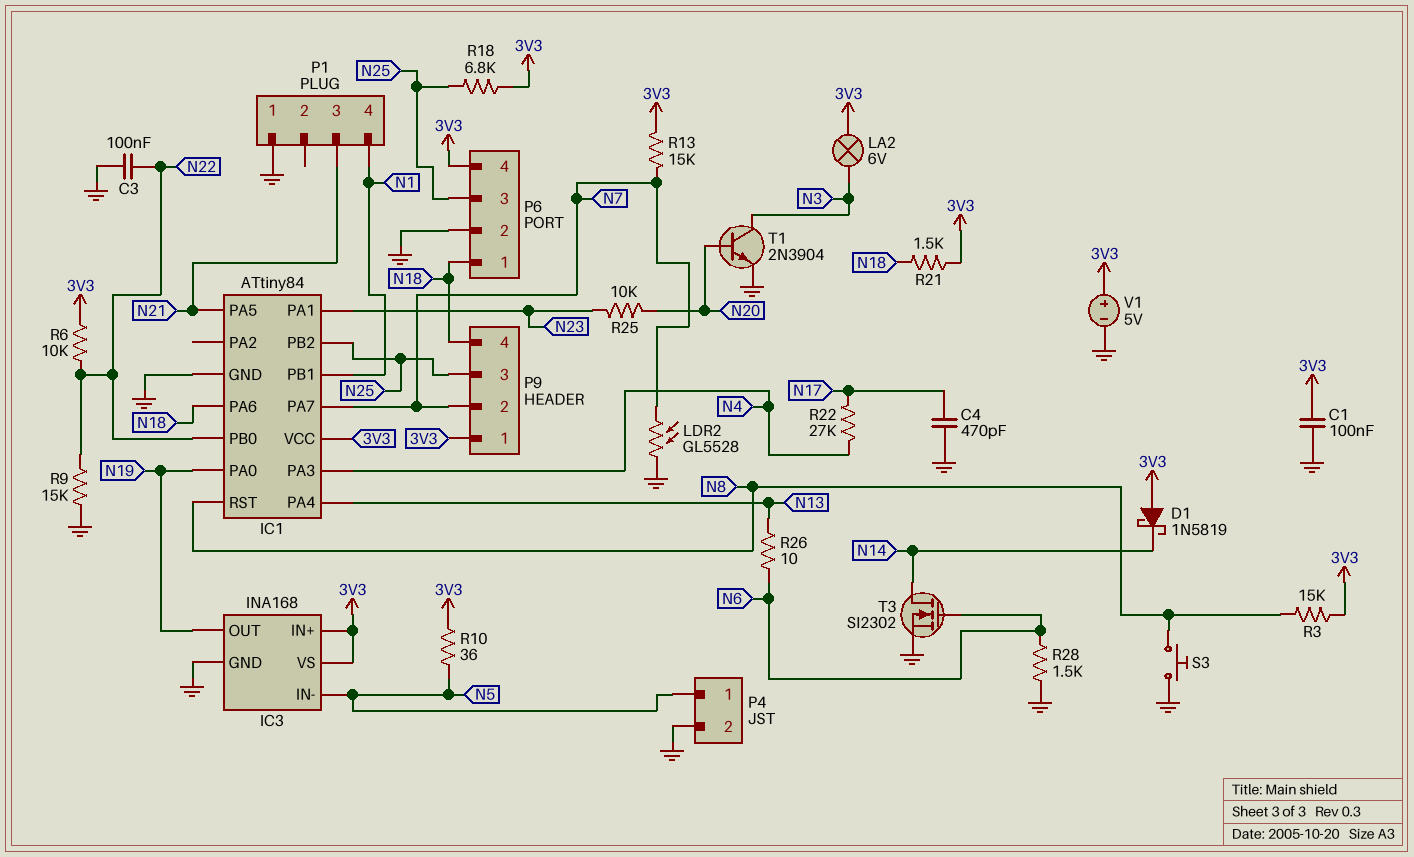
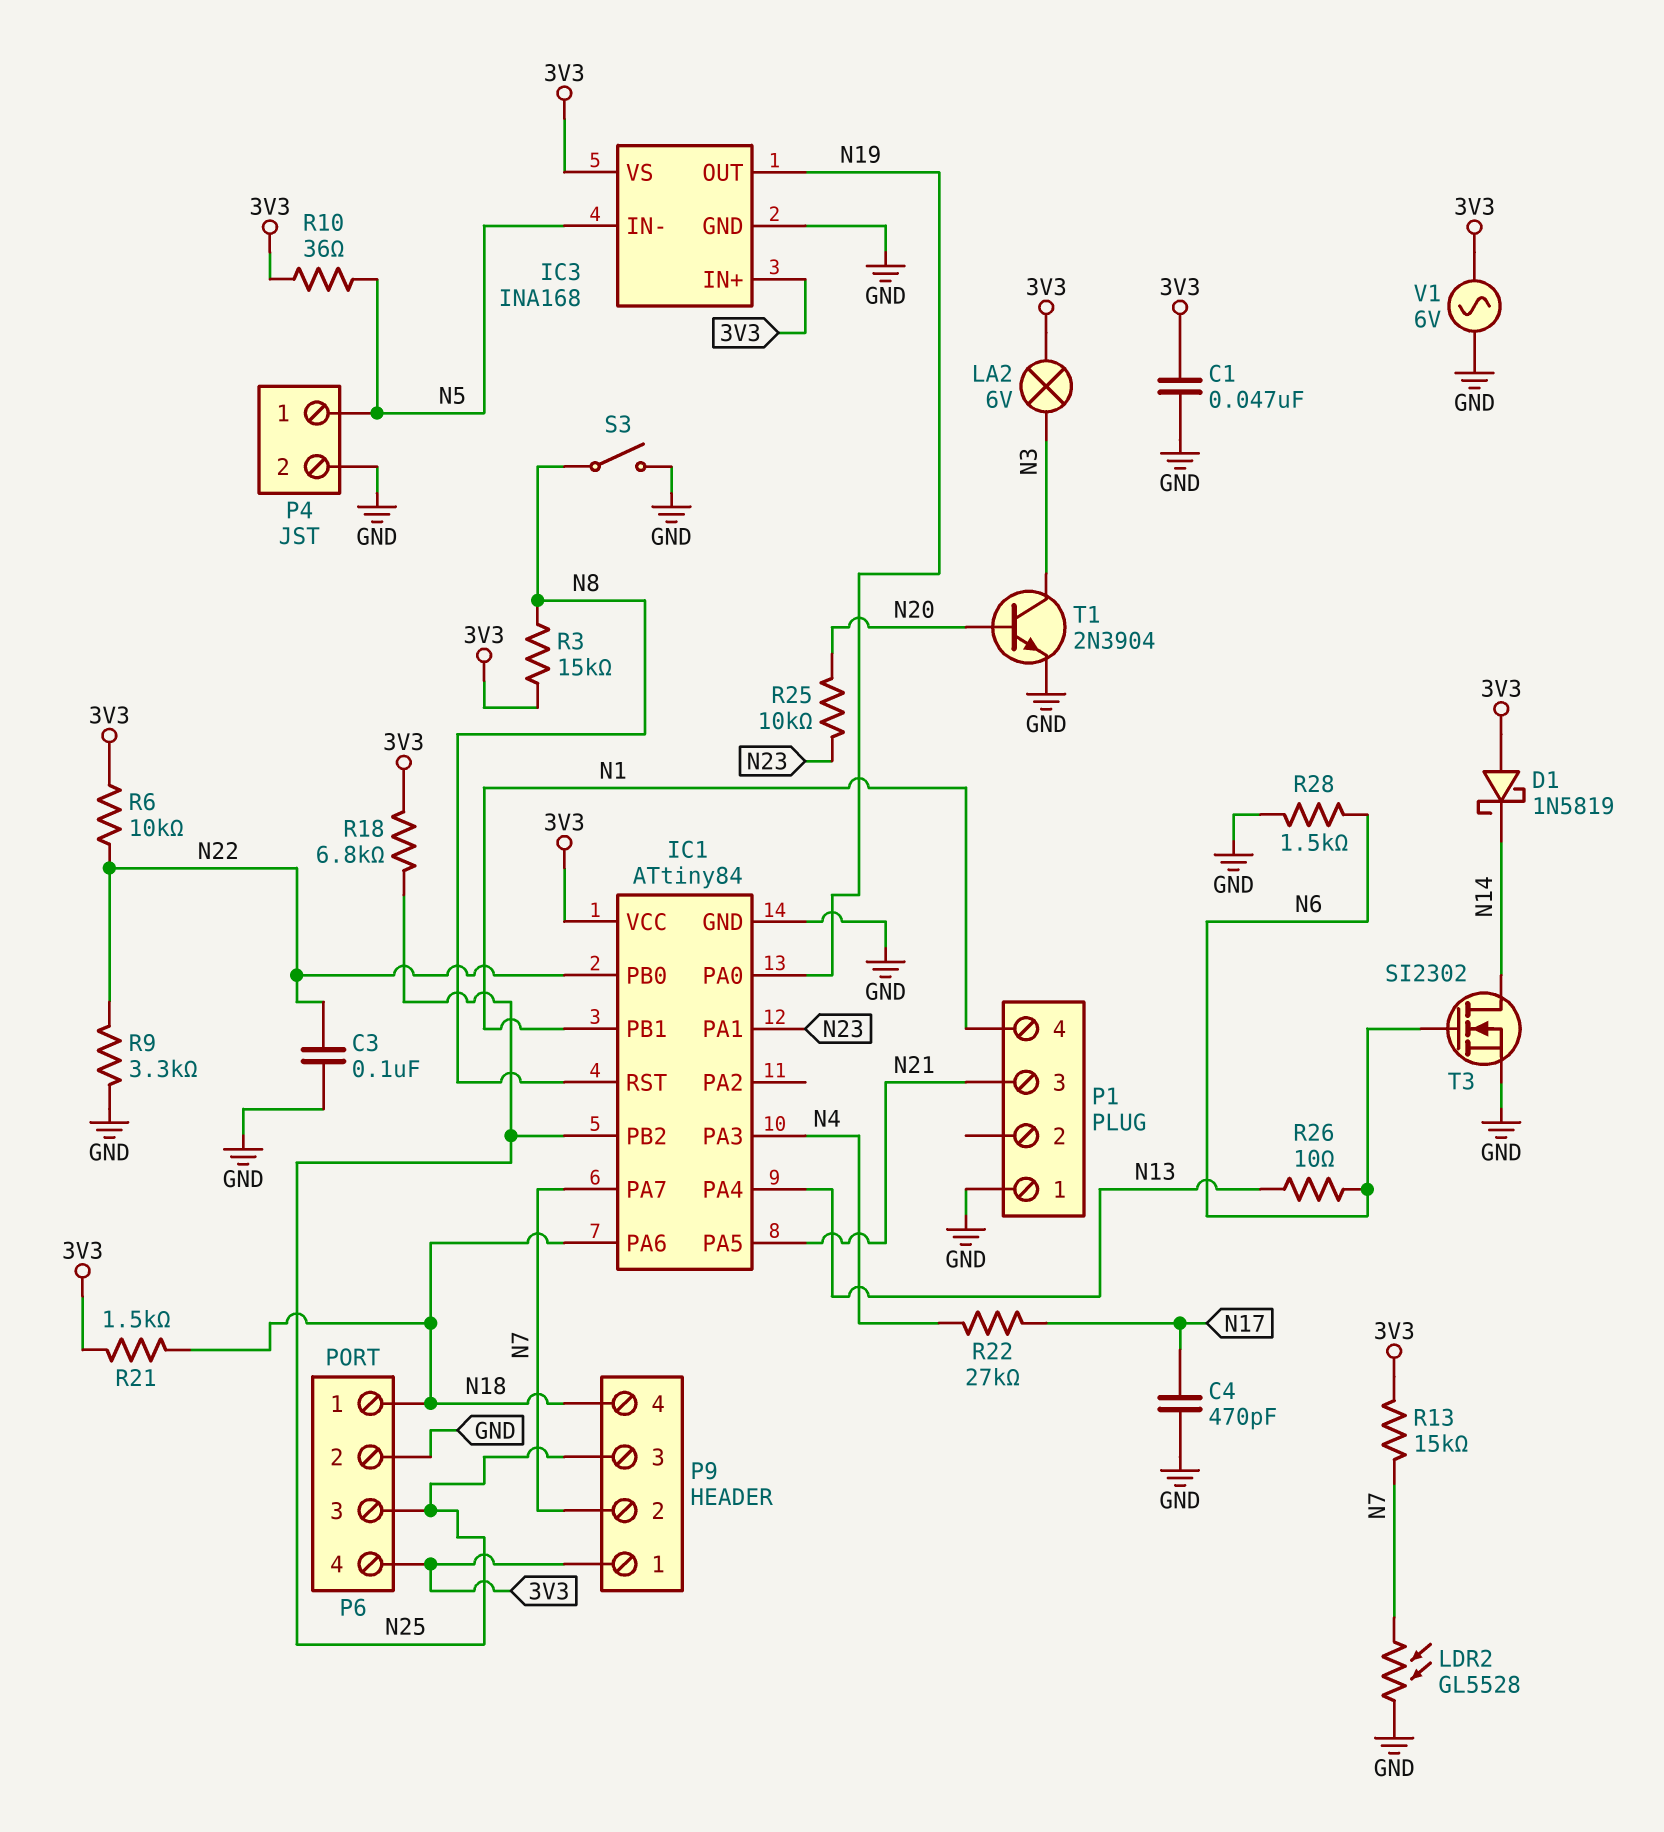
C1: 100nF (3V3, GND) -> 47nF (3V3, GND)
R9: 15k (GND, N22) -> 3.3k (GND, N22)
S3: button (GND, N8) -> switch (GND, N8)
V1: 5V (plus 3V3, minus GND) -> AC 6V (3V3, GND)

